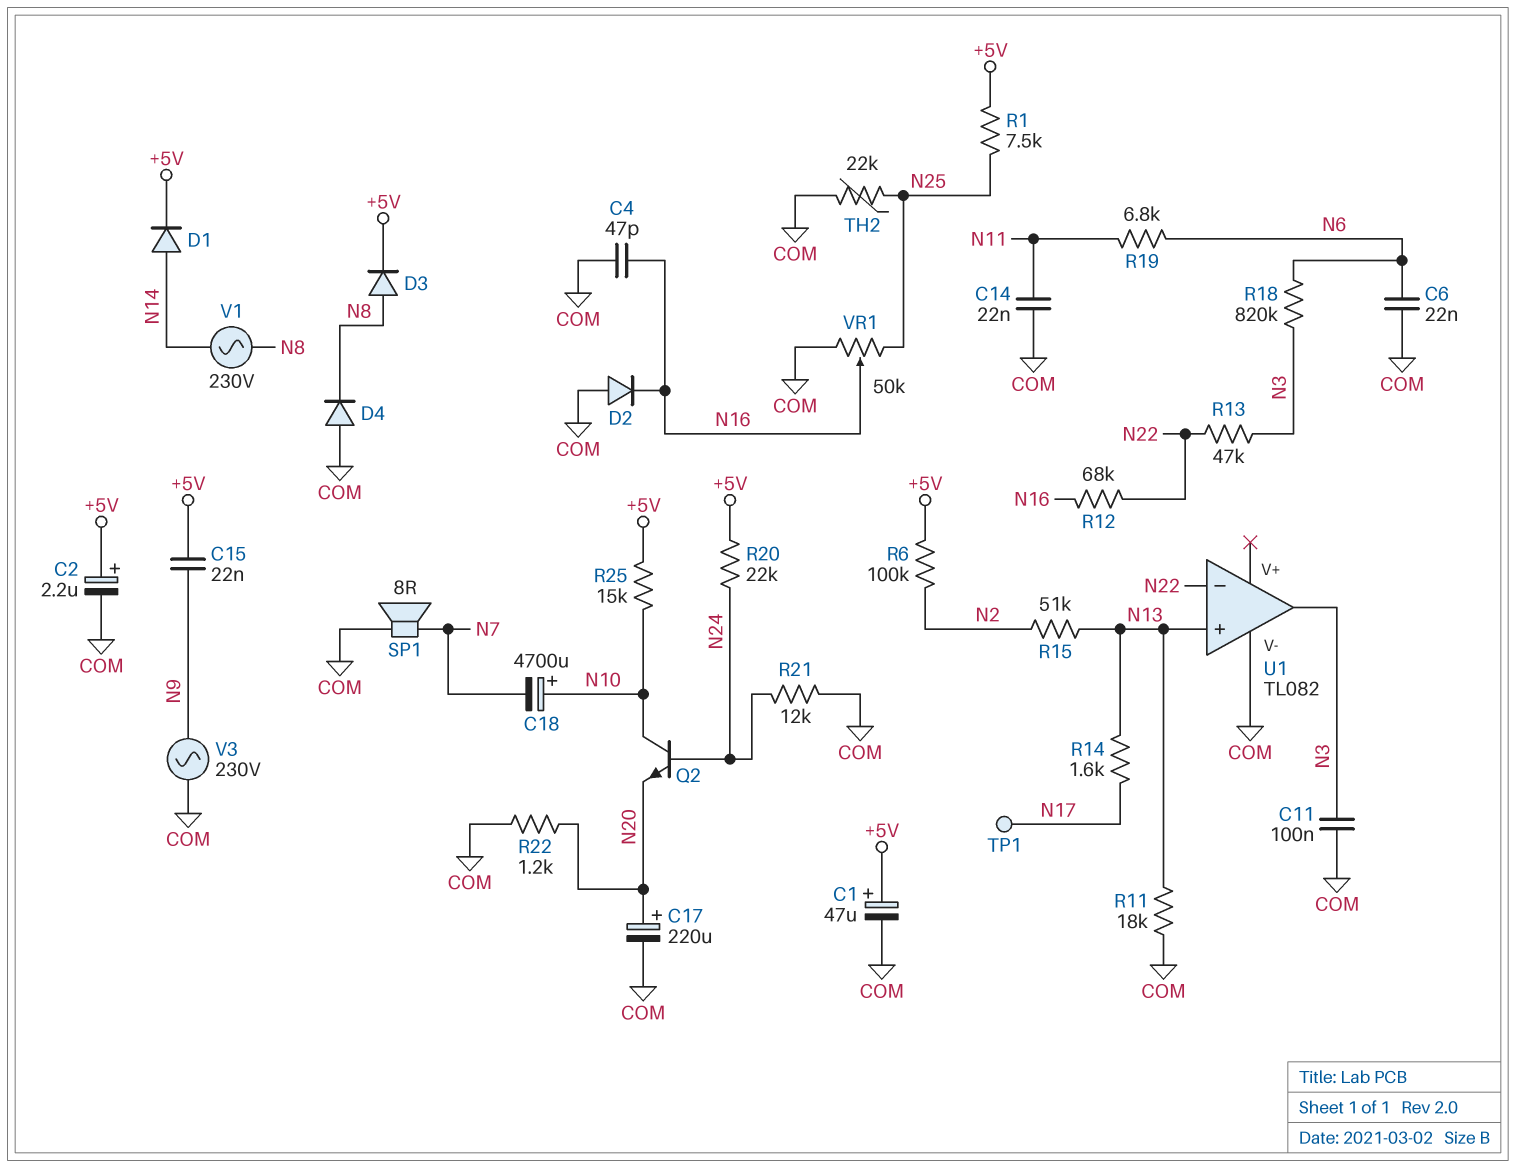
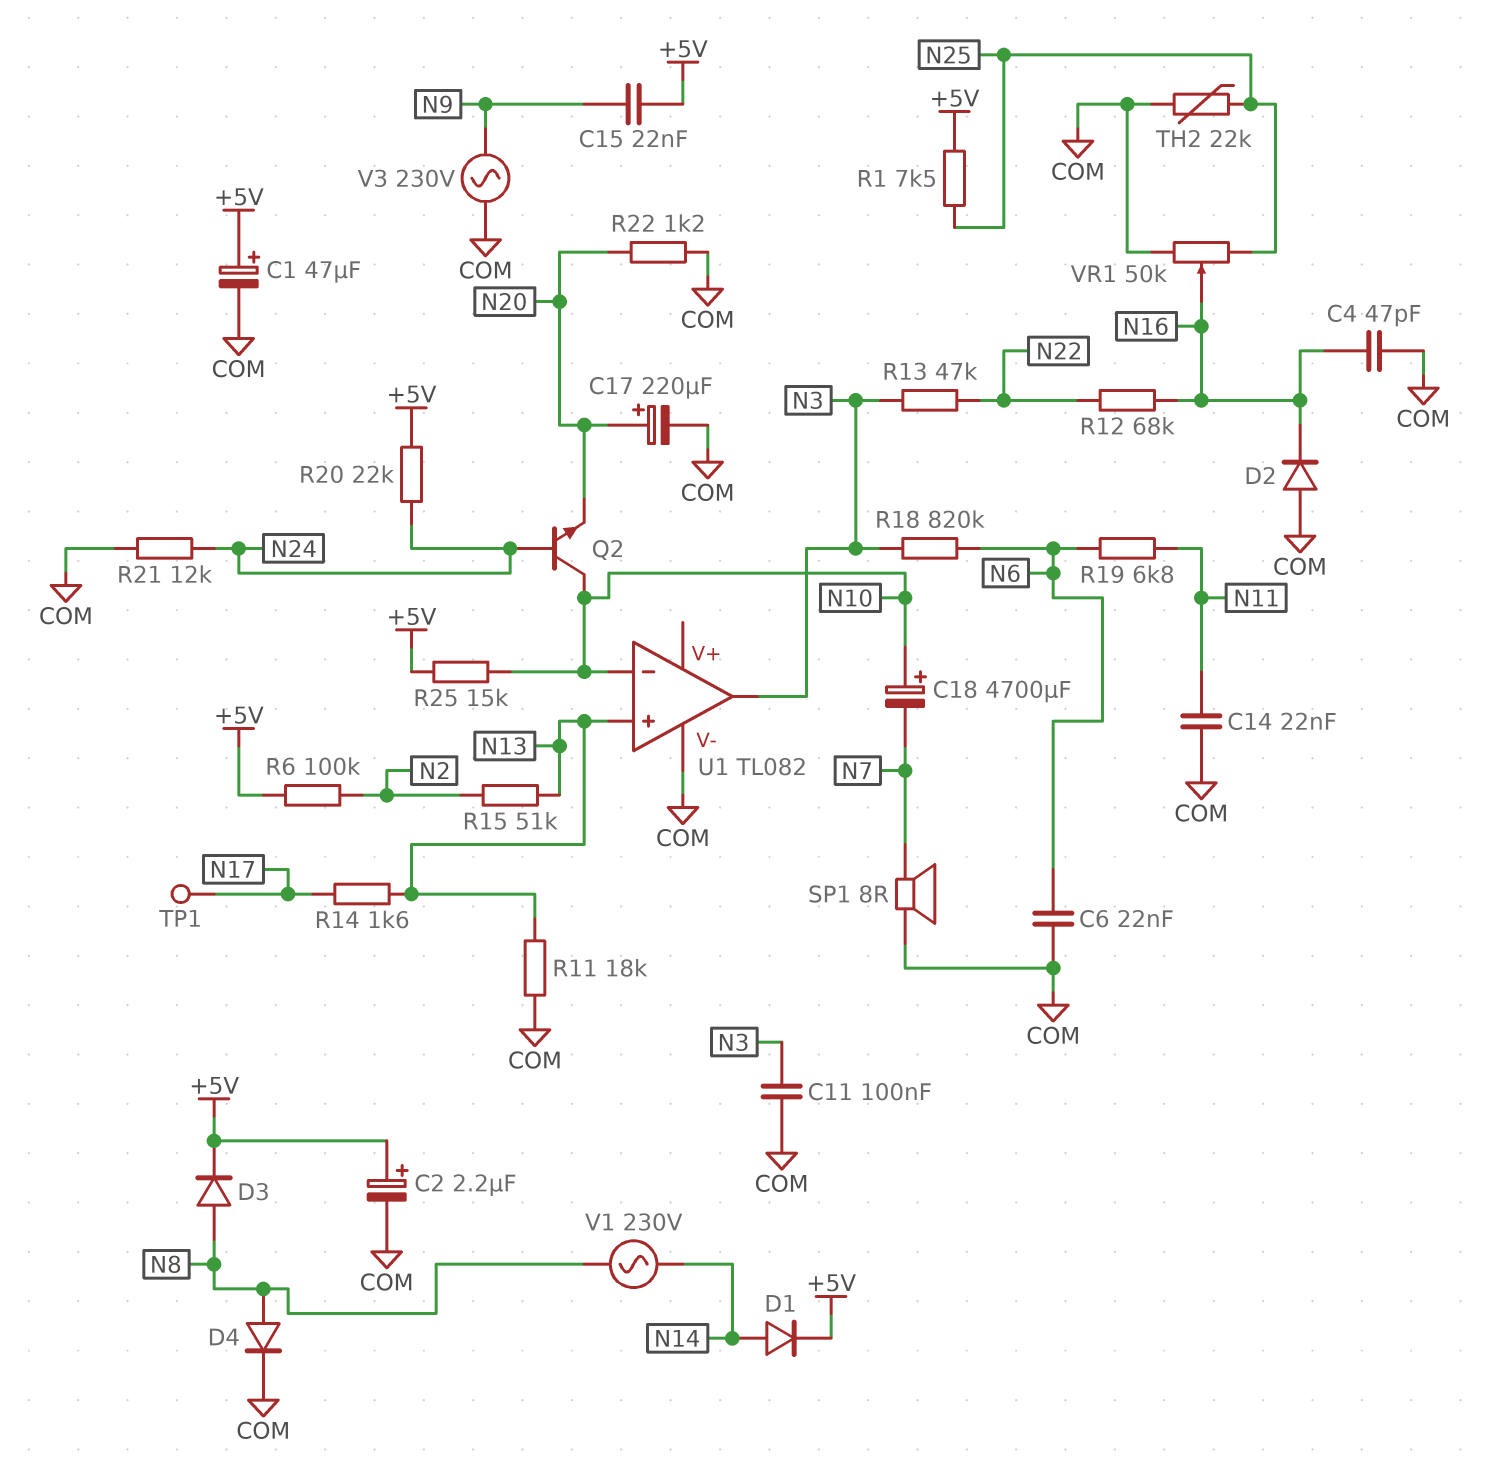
D4: diode (A COM, K N8) -> diode (A N8, K COM)
U1 pin in-: N22 -> N10

